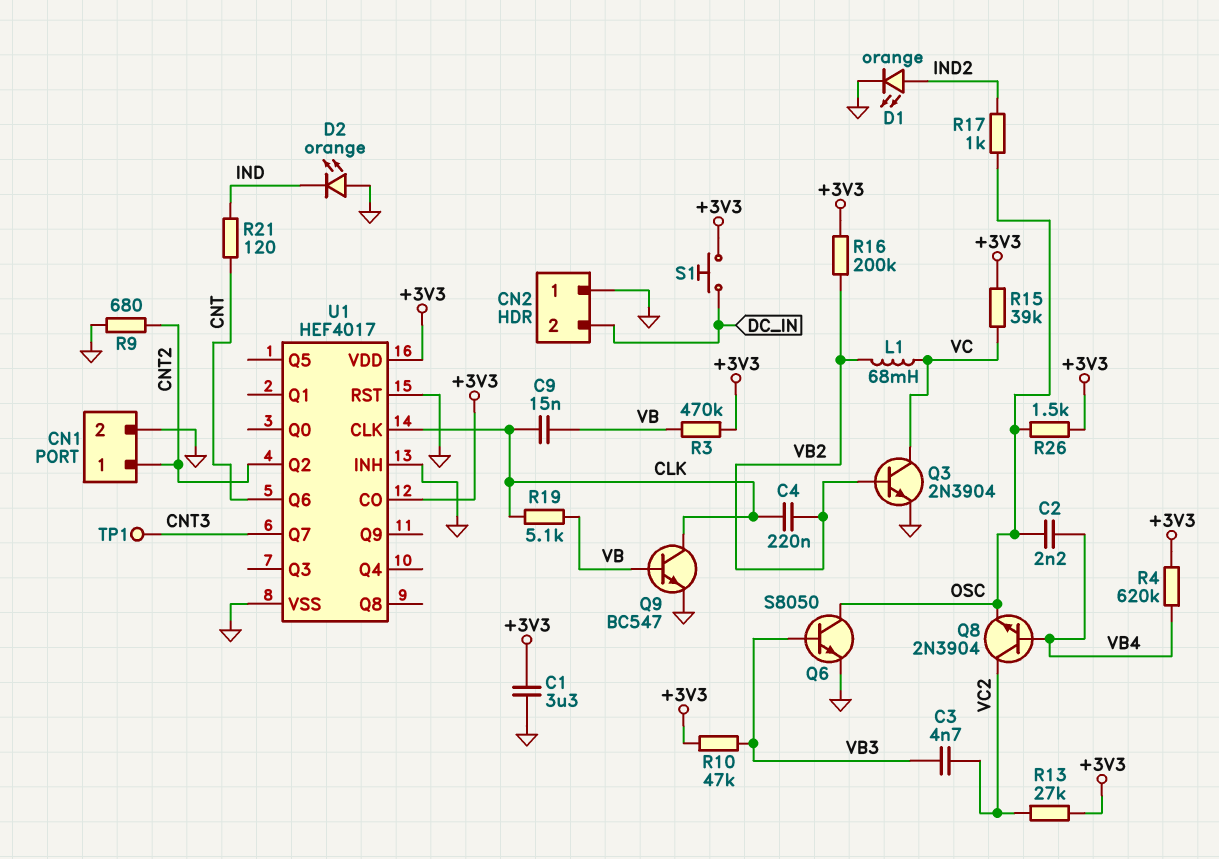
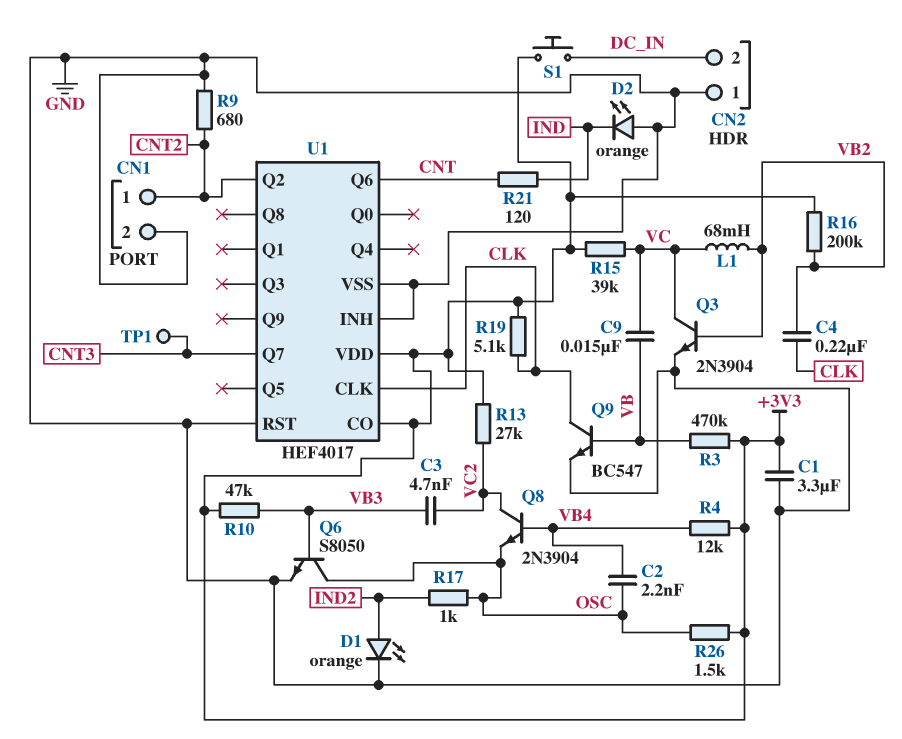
C9: 15nF (CLK, VB) -> 15nF (VB, VC)
R4: 620k (+3V3, VB4) -> 12k (+3V3, VB4)
R19: 5.1k (CLK, VB) -> 5.1k (+3V3, CLK)

